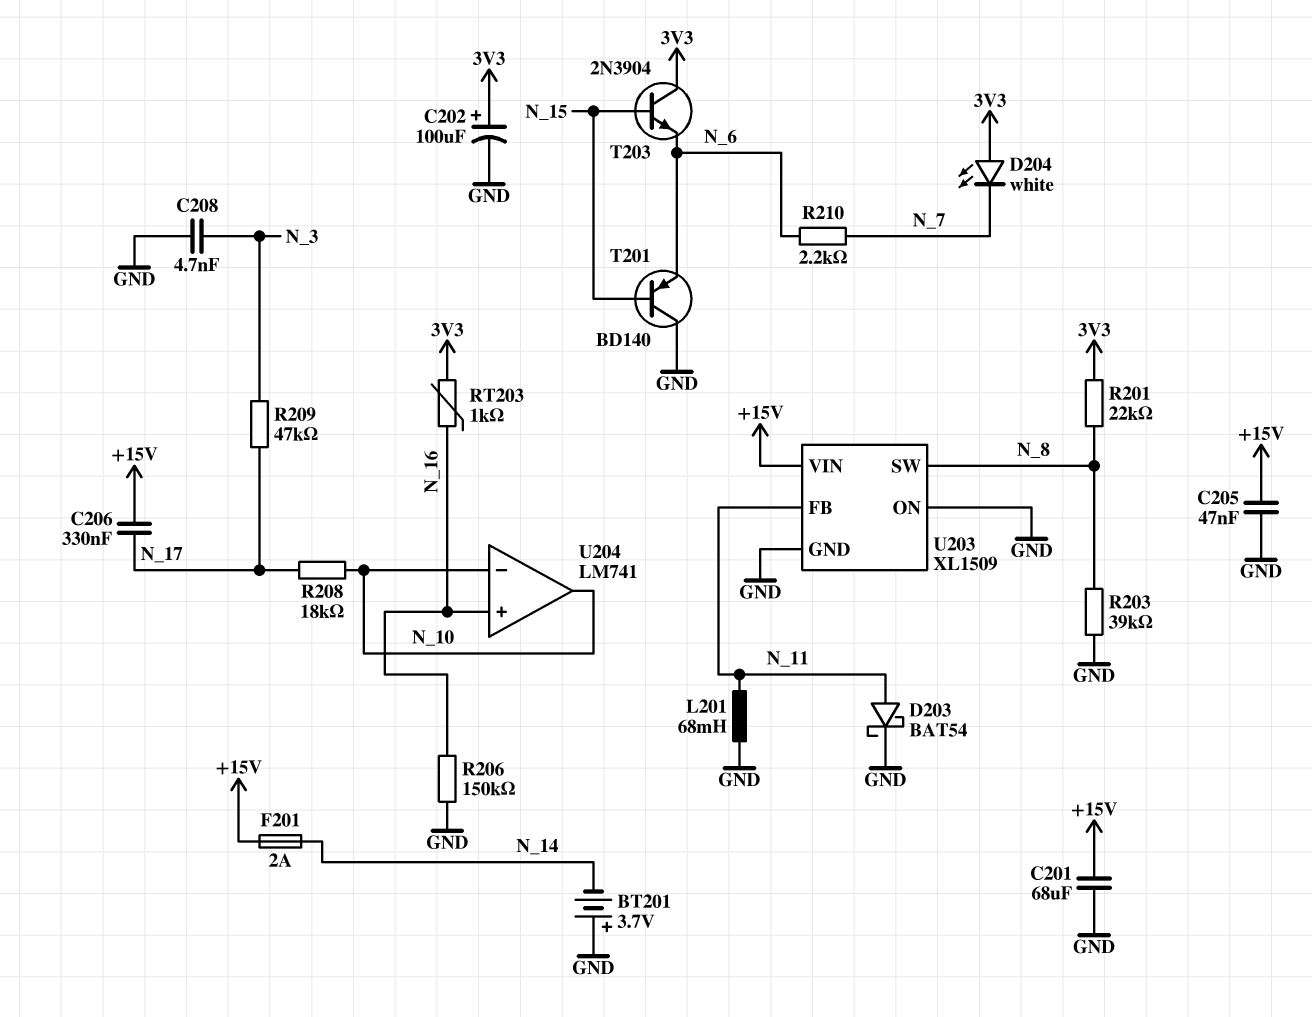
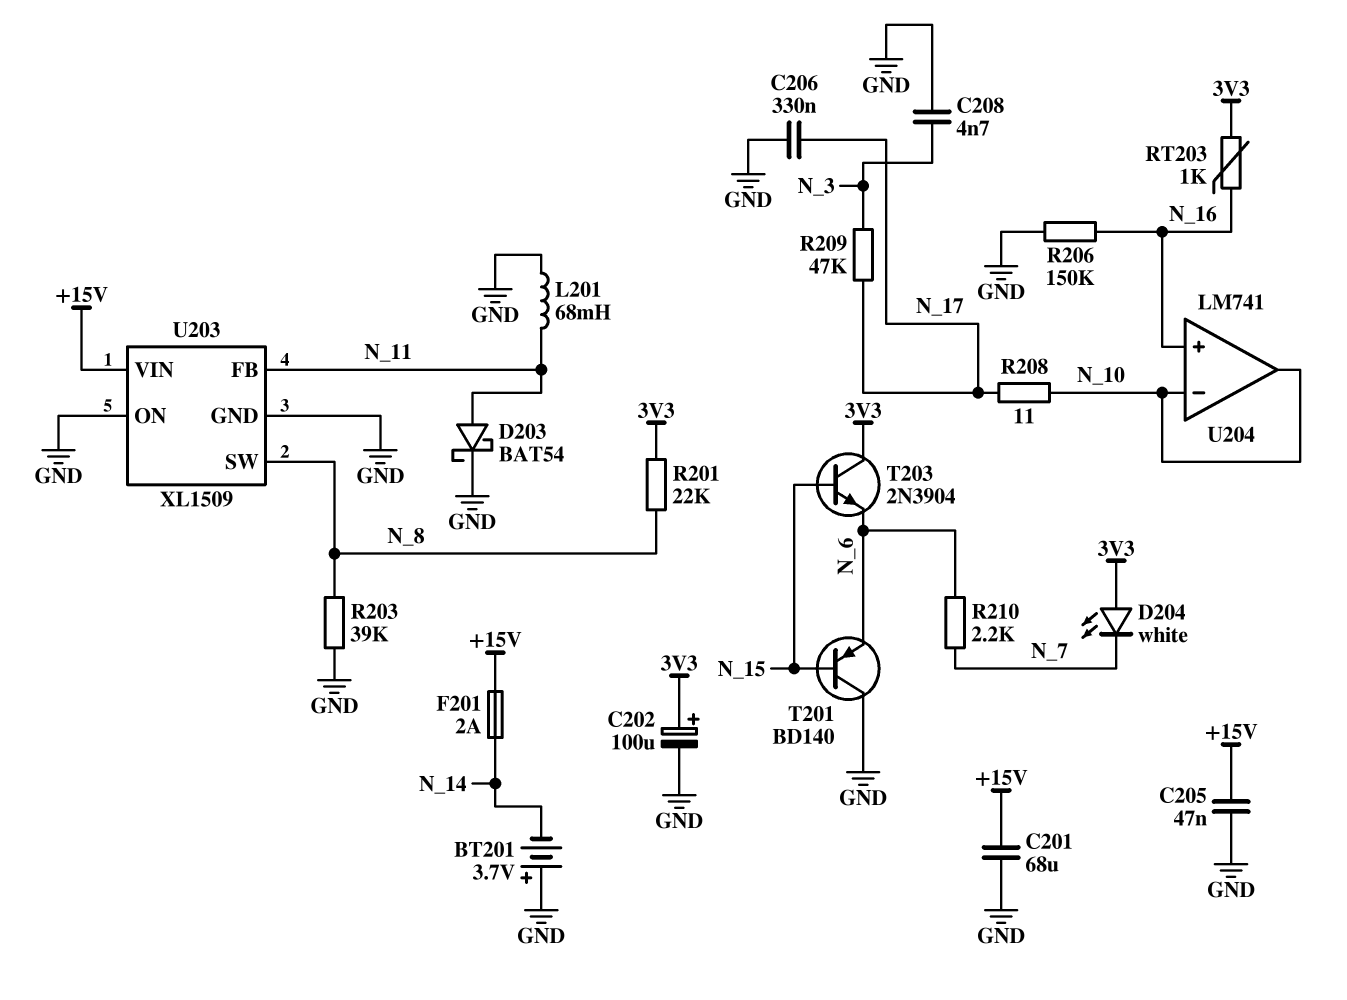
C206: 330nF (+15V, N_17) -> 330nF (GND, N_17)
R208: 18k (N_10, N_17) -> 11 (N_10, N_17)

